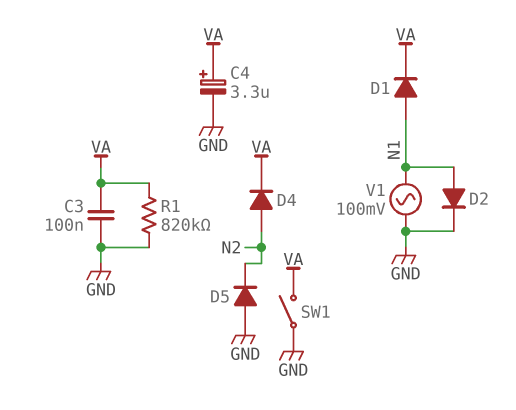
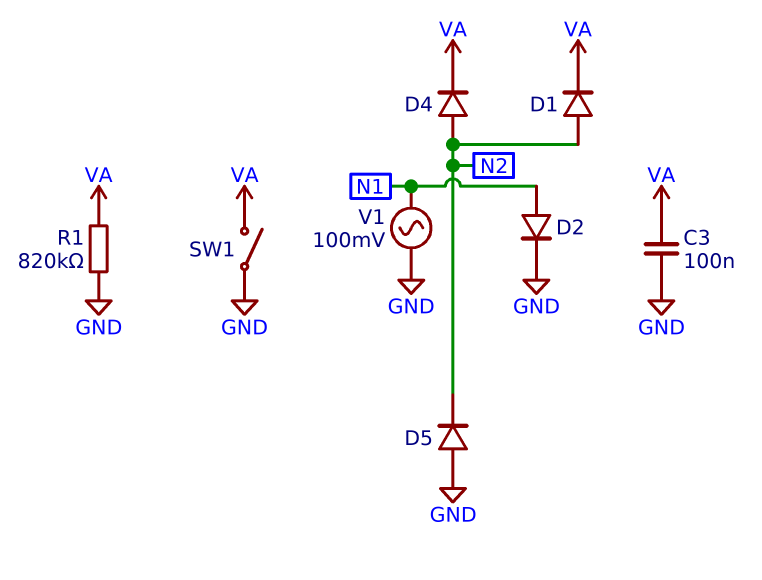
C4: 3.3uF (plus VA, minus GND) -> none
D1: diode (A N1, K VA) -> diode (A N2, K VA)

